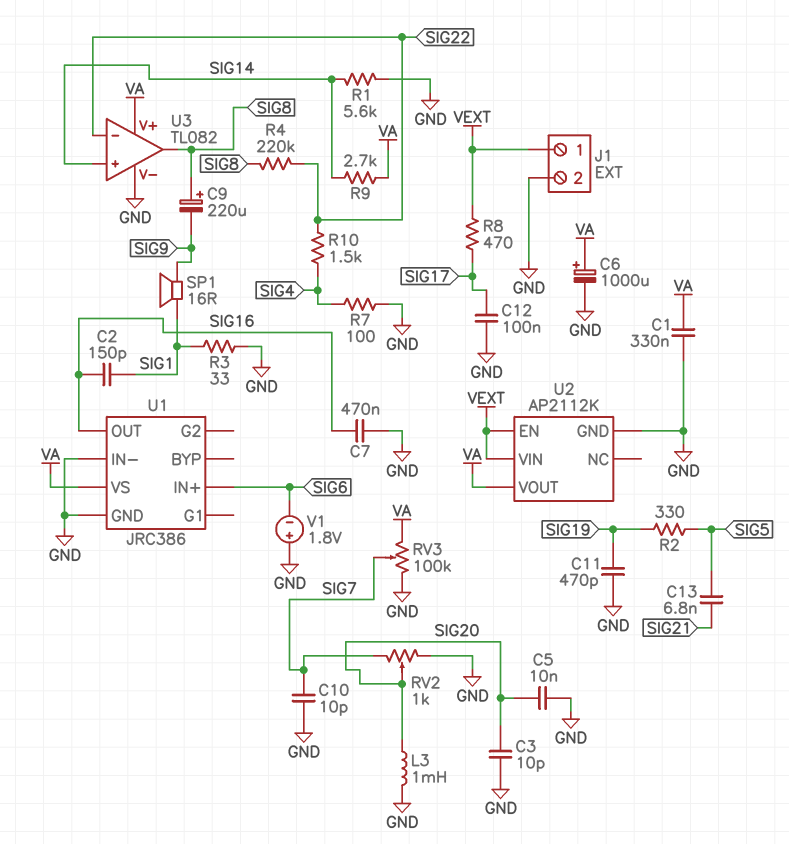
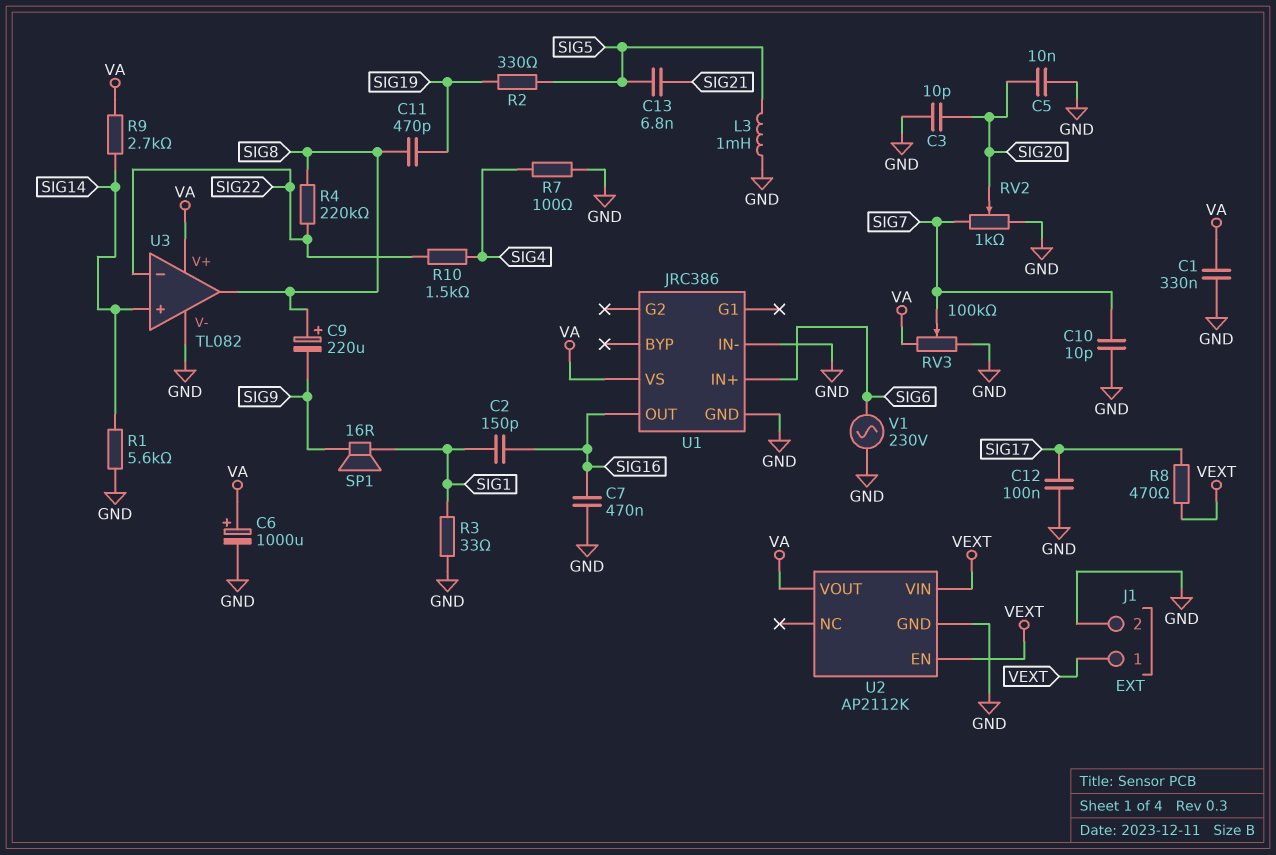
C11: 470pF (GND, SIG19) -> 470pF (SIG8, SIG19)
L3: 1mH (GND, SIG20) -> 1mH (GND, SIG5)
V1: 1.8V (plus GND, minus SIG6) -> AC 230V (GND, SIG6)

